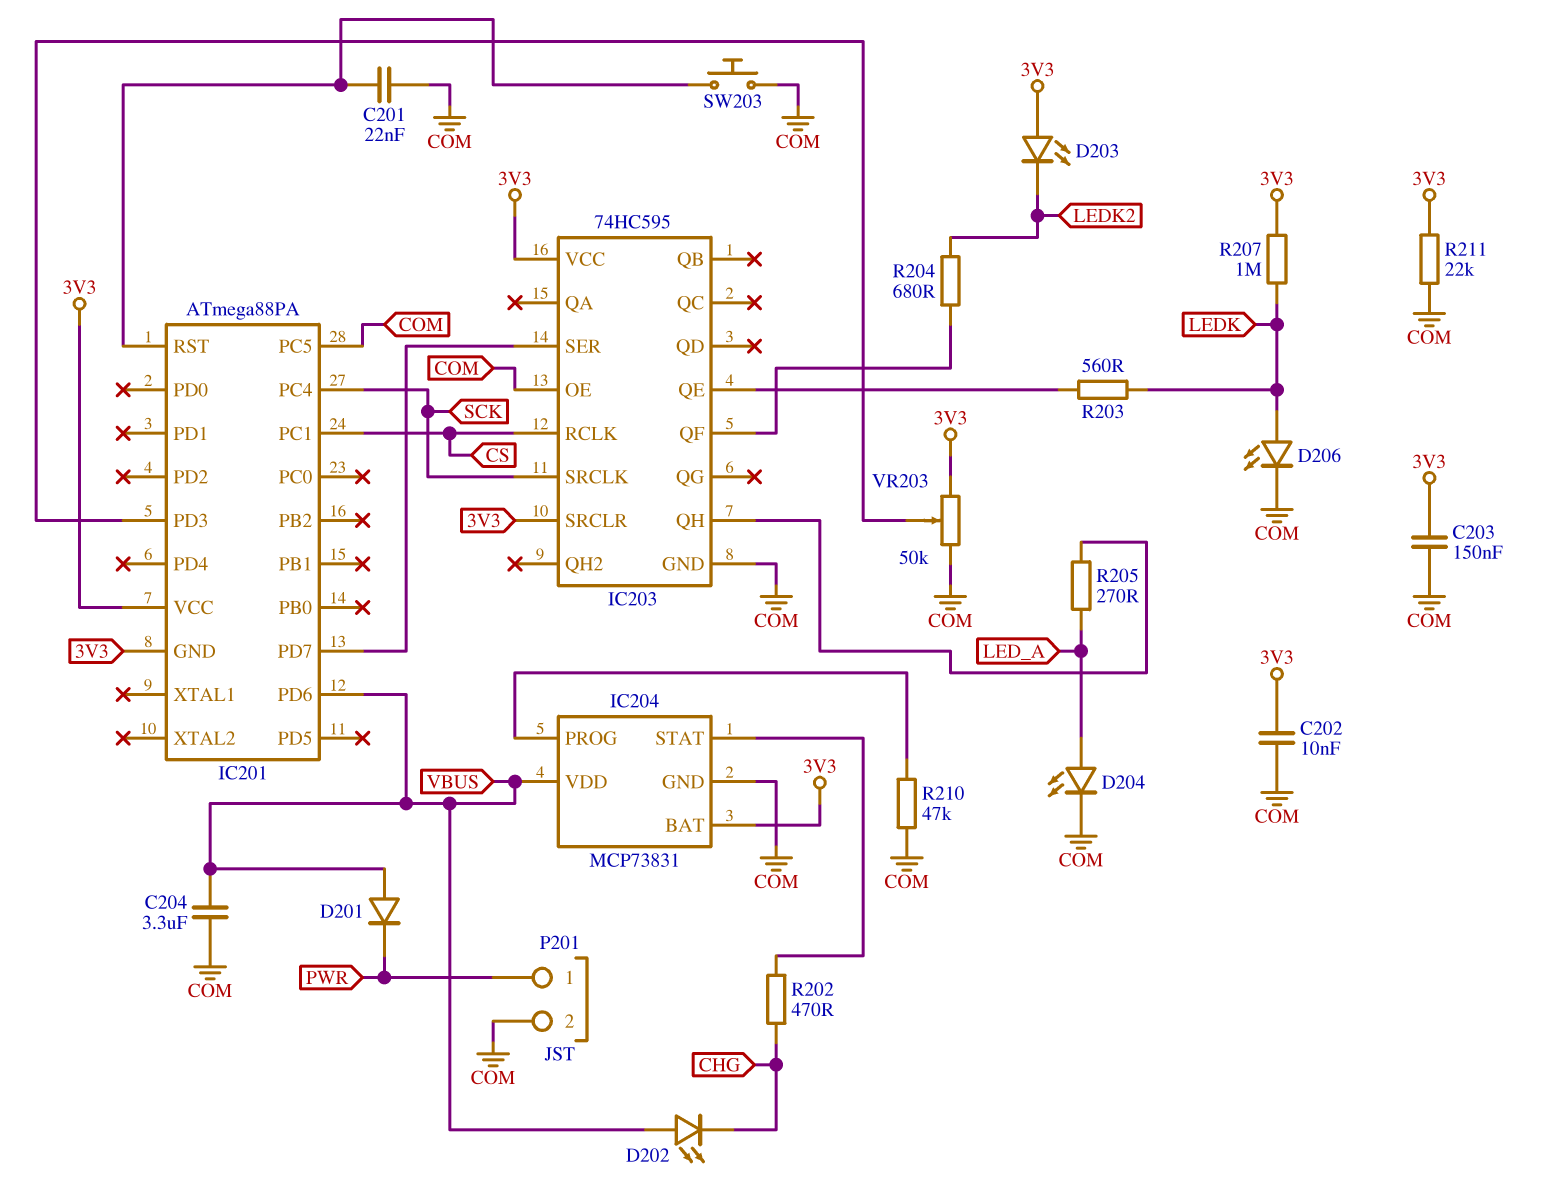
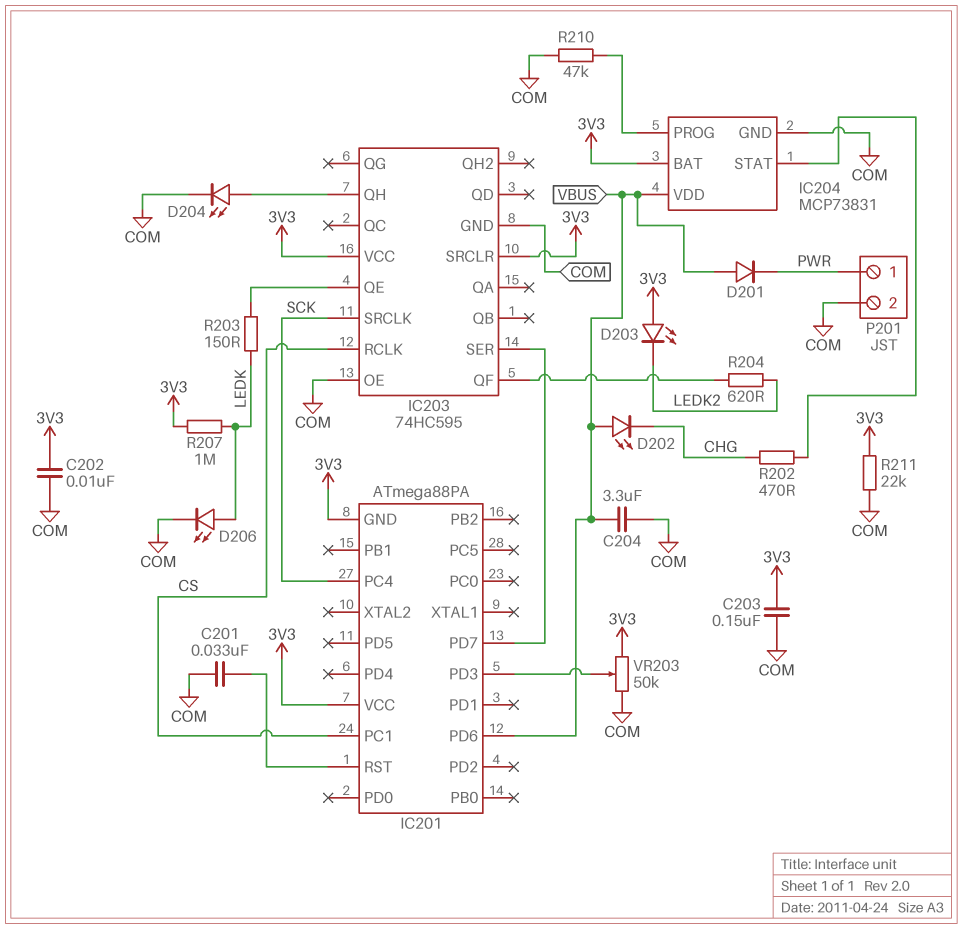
C201: 22nF (COM, IC201/RST) -> 33nF (COM, IC201/RST)
D204: LED (A LED_A, K COM) -> LED (A IC203/QH, K COM)
IC201 pin PC5: COM -> none
R203: 560 (IC203/QE, LEDK) -> 150 (IC203/QE, LEDK)
R204: 680 (IC203/QF, LEDK2) -> 620 (IC203/QF, LEDK2)
R205: 270 (IC203/QH, LED_A) -> none
SW203: button (COM, IC201/RST) -> none

